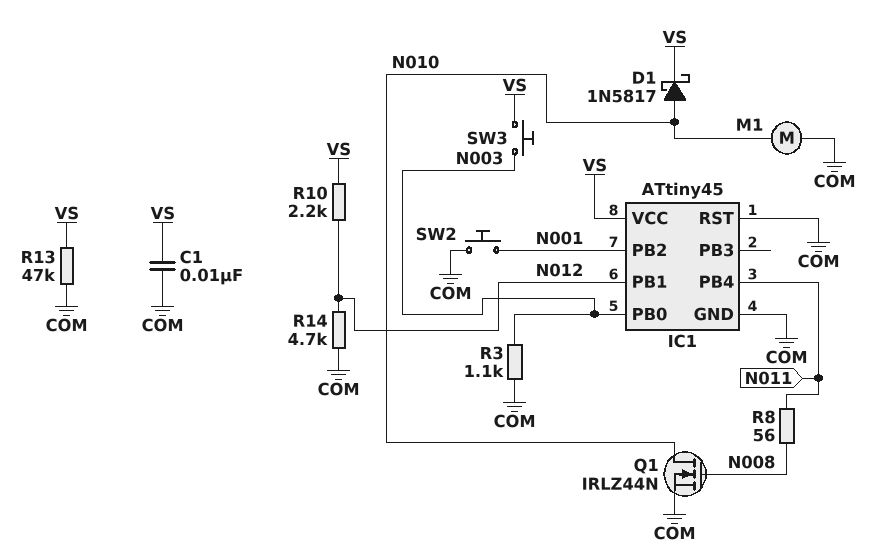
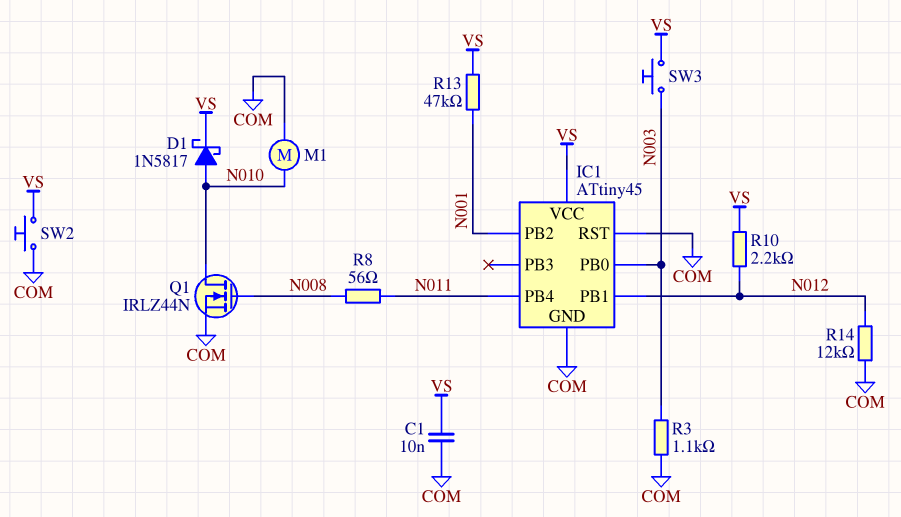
R13: 47k (COM, VS) -> 47k (N001, VS)
R14: 4.7k (COM, N012) -> 12k (COM, N012)
SW2: button (COM, N001) -> button (COM, VS)

